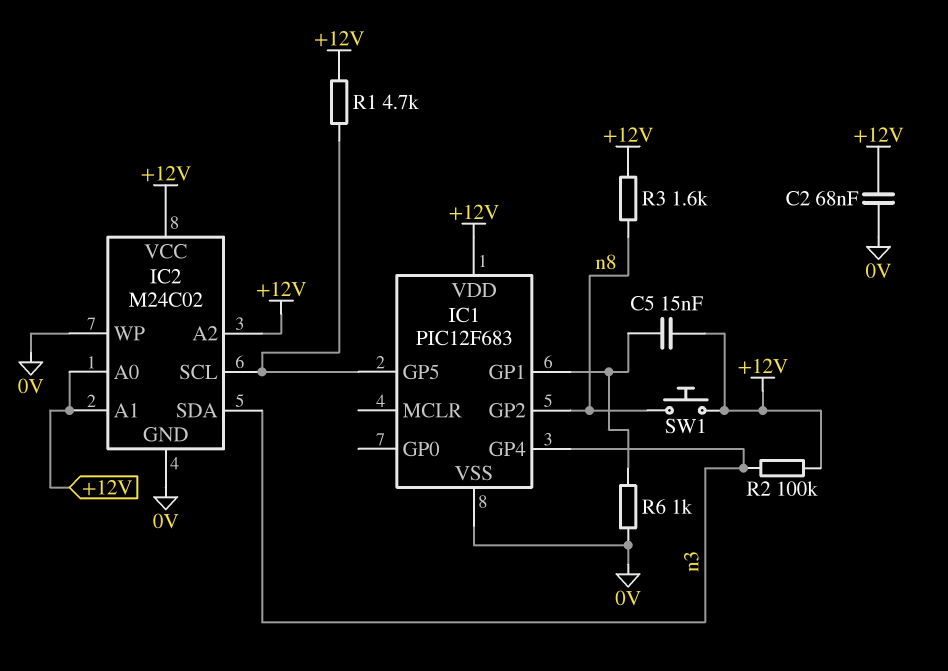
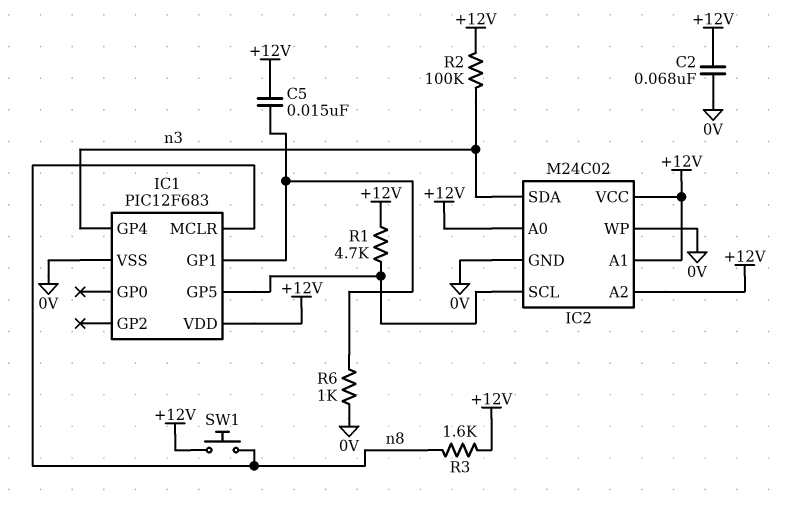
IC1 pin GP2: n8 -> none
IC1 pin MCLR: none -> n8

